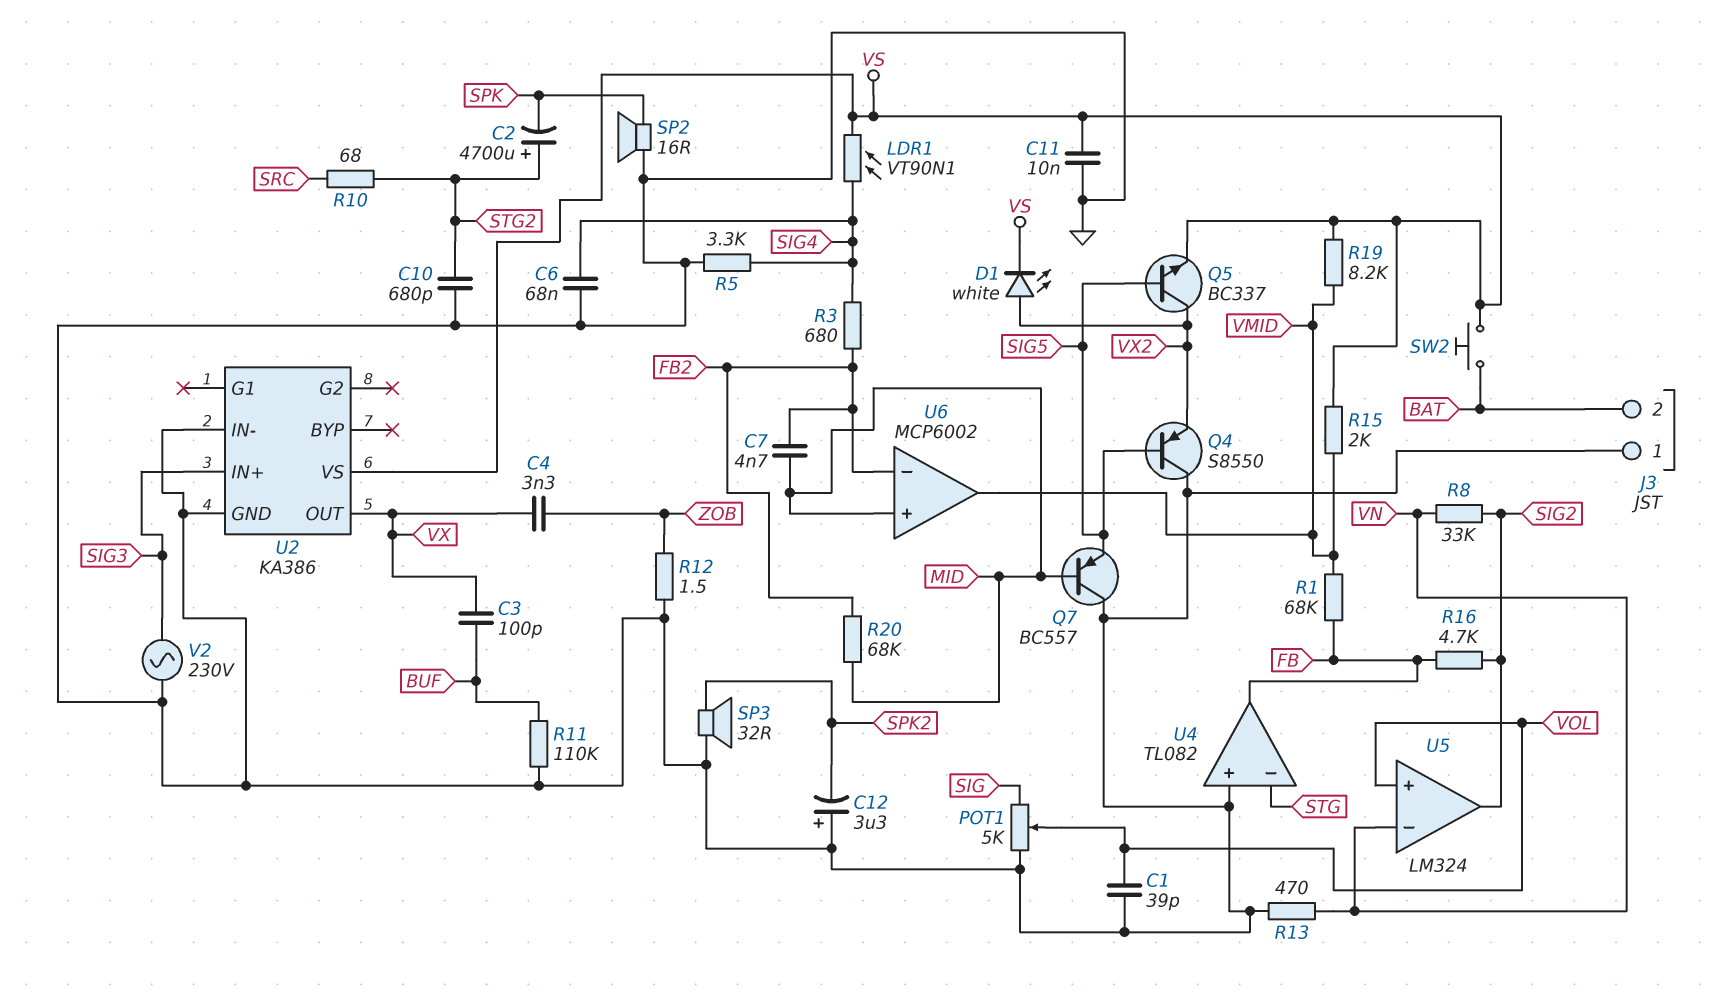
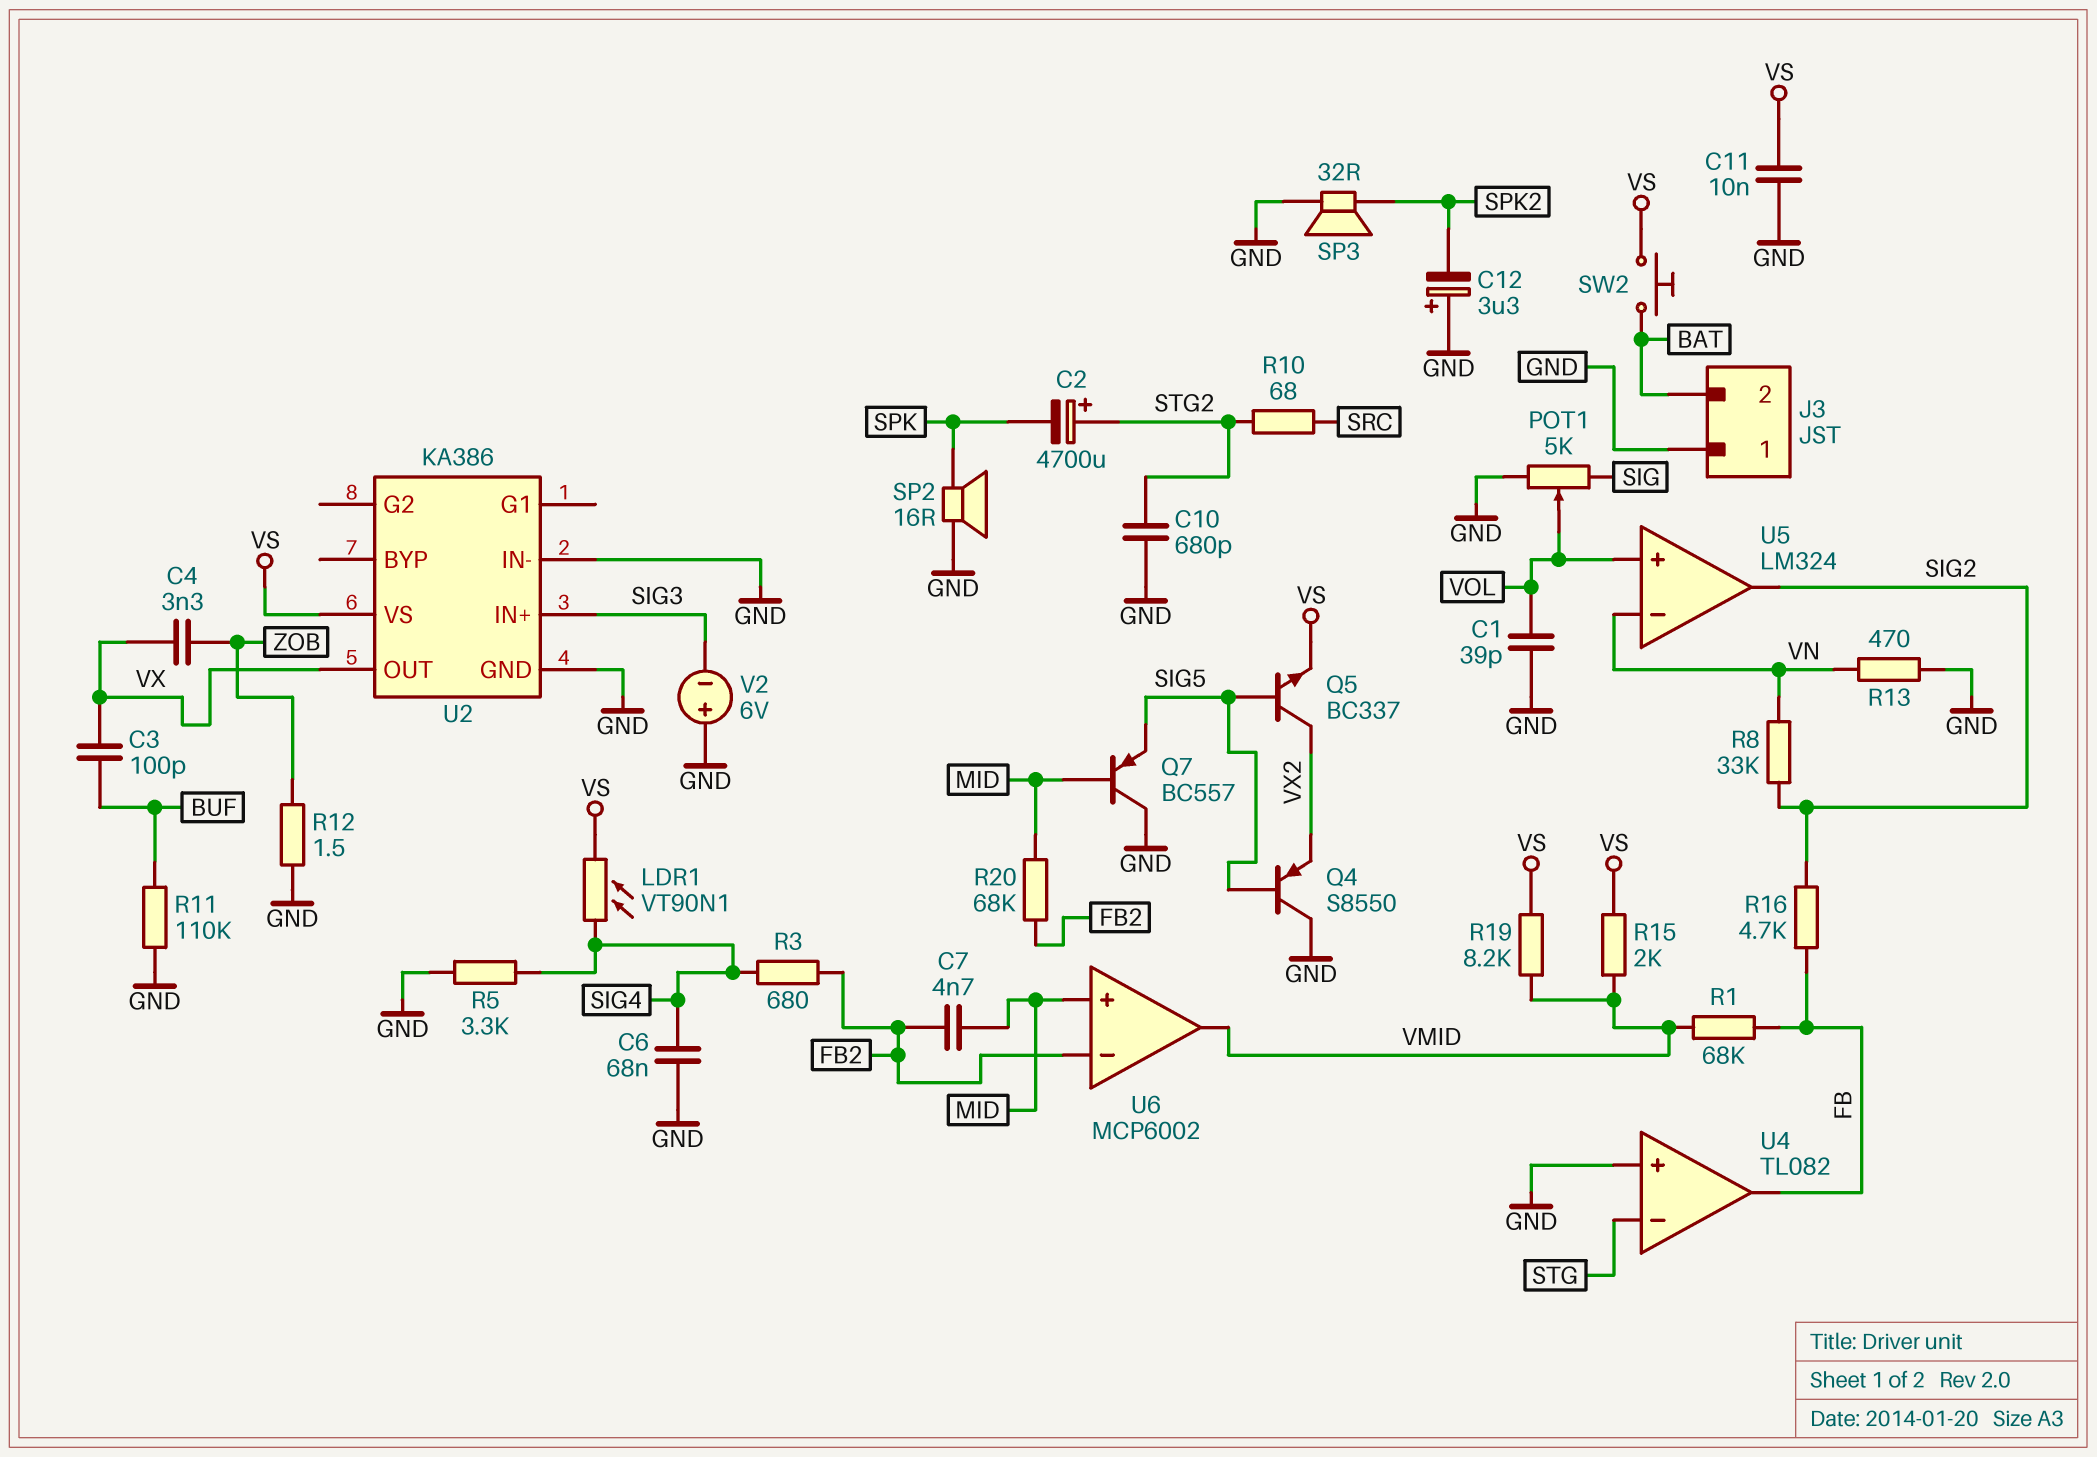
D1: LED white (A VX2, K VS) -> none
V2: AC 230V (GND, SIG3) -> 6V (plus GND, minus SIG3)

